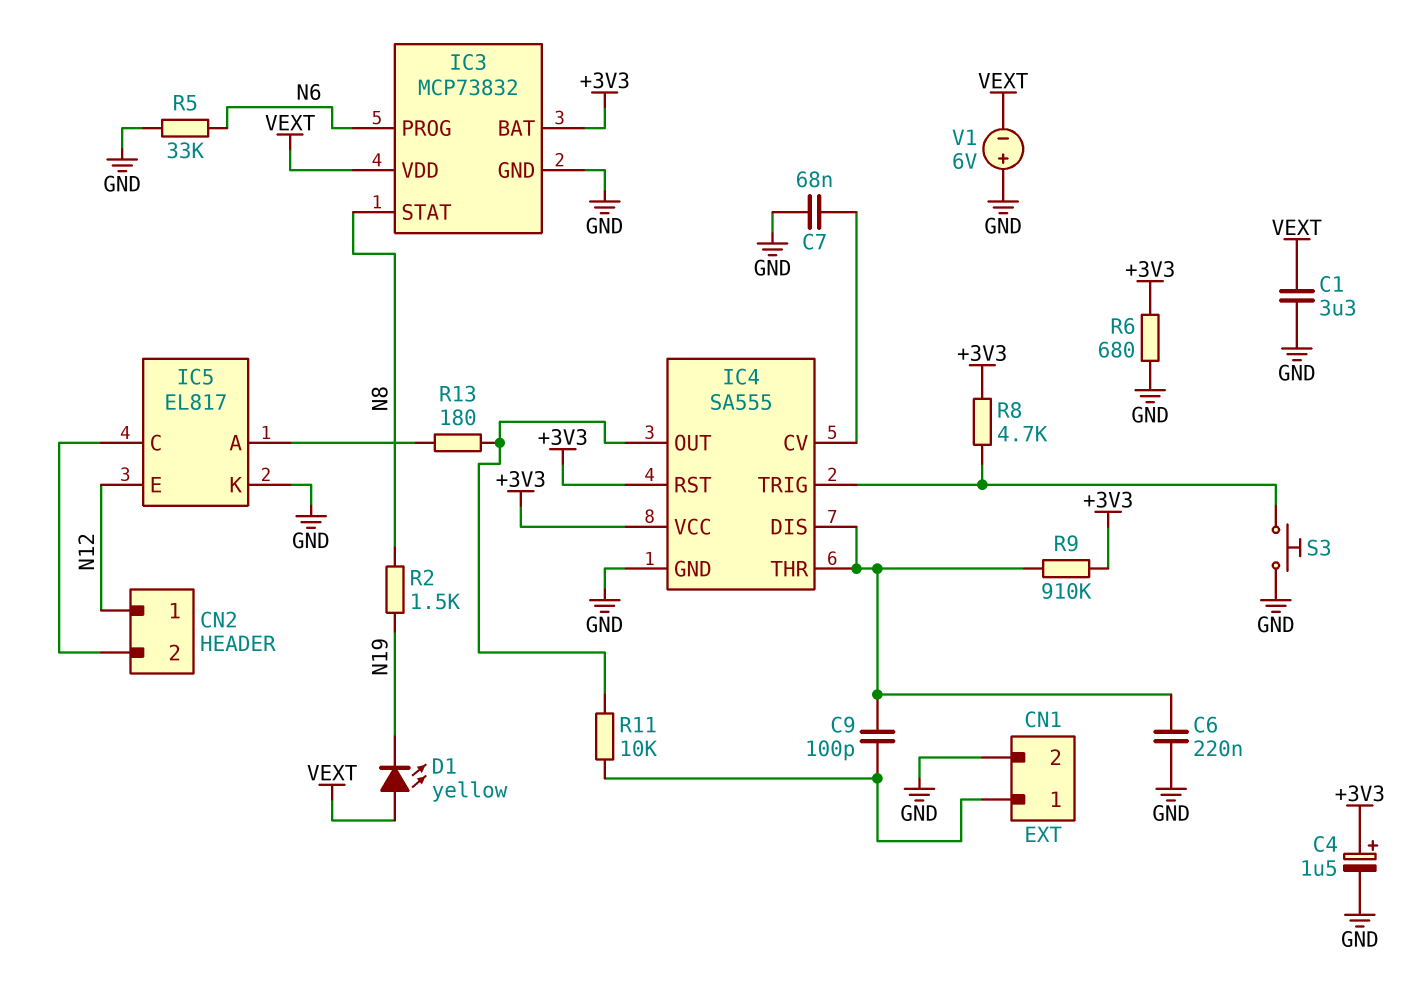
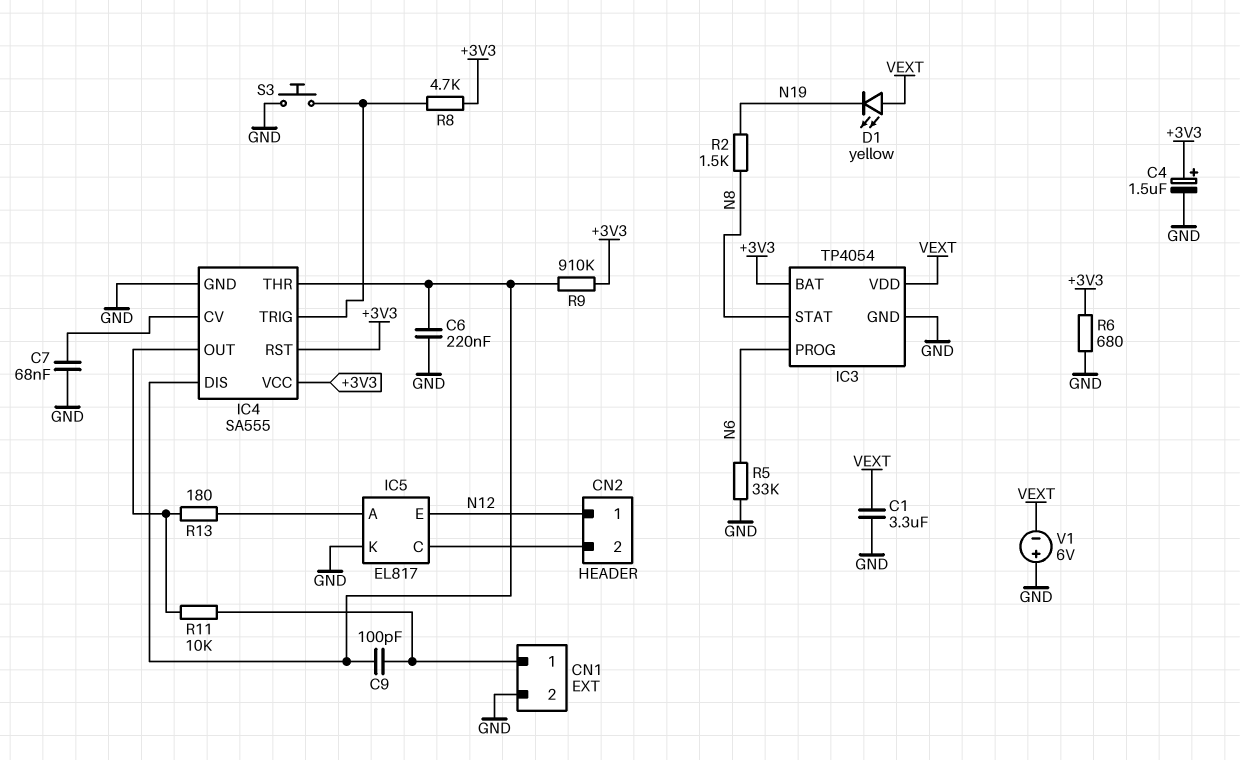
IC3: MCP73832 -> TP4054

